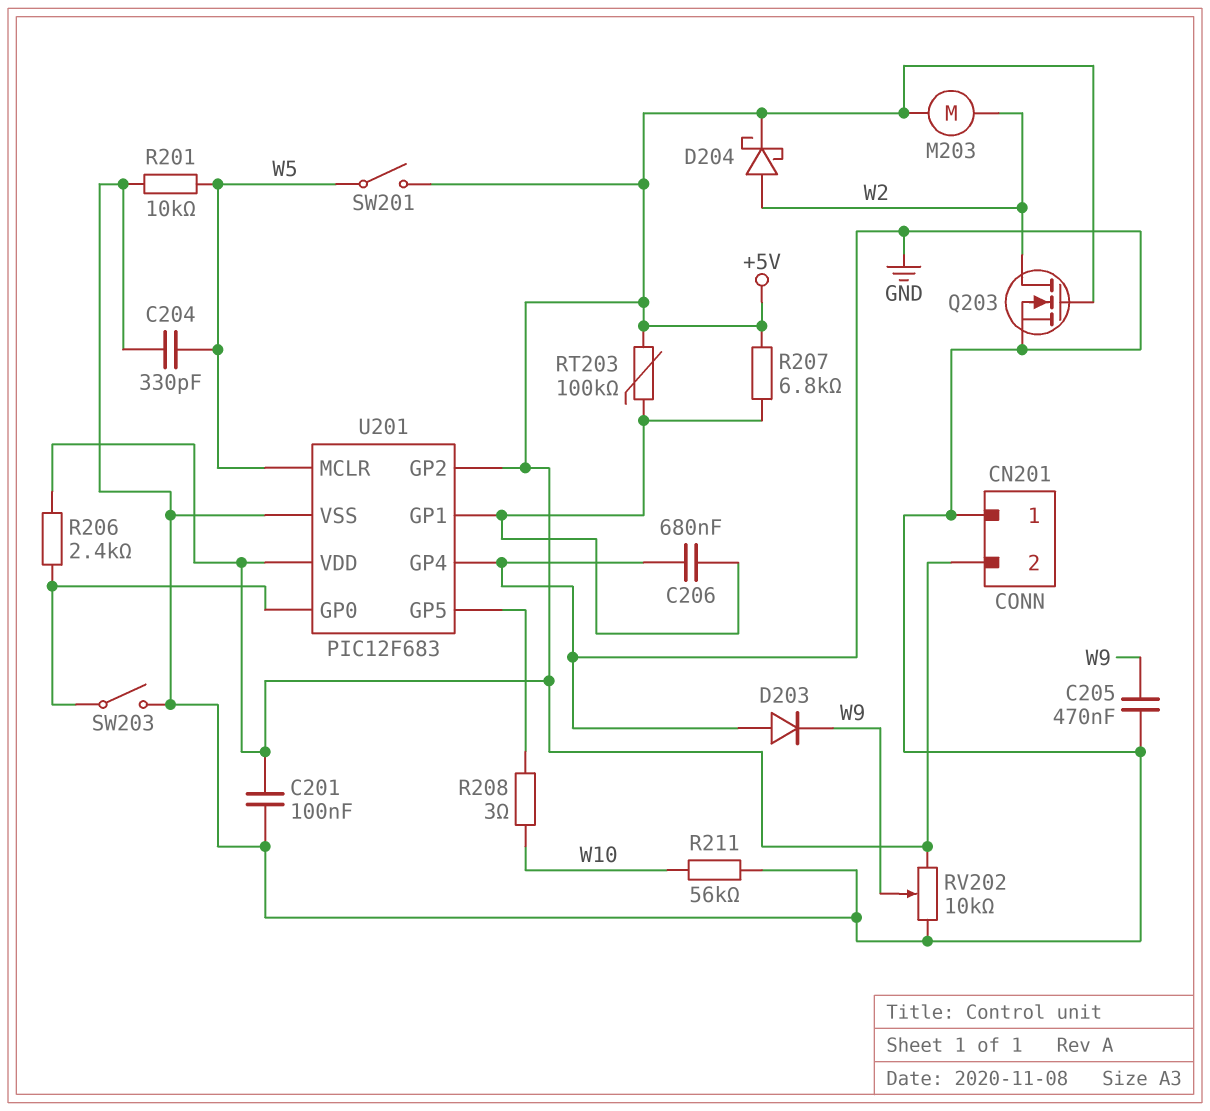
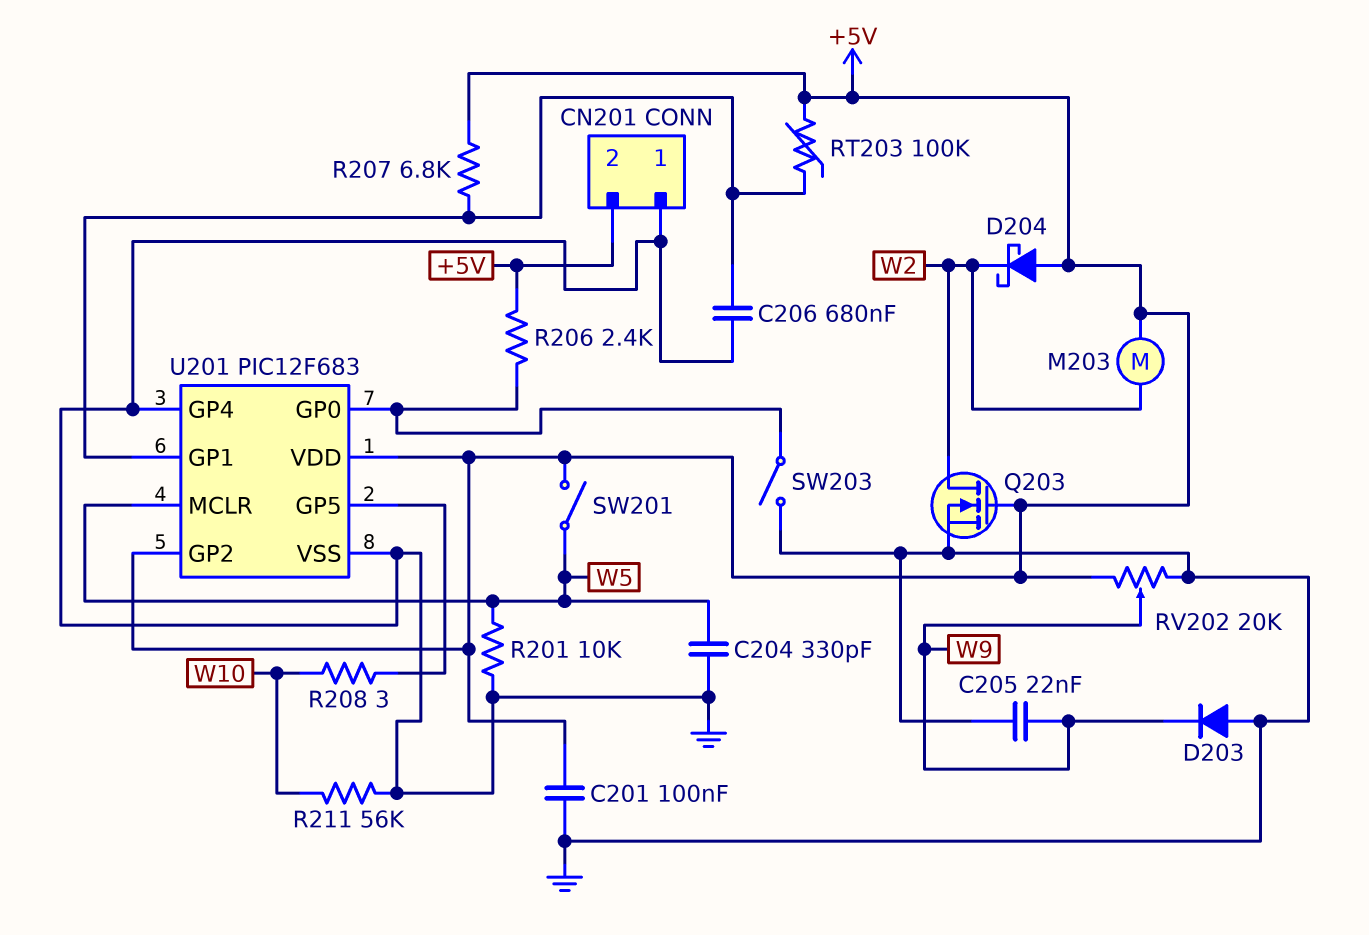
C205: 470nF (GND, W9) -> 22nF (GND, W9)
D204: schottky (A W2, K +5V) -> schottky (A +5V, K W2)
RV202: 10k (+5V, GND, wiper W9) -> 20k (+5V, GND, wiper W9)

